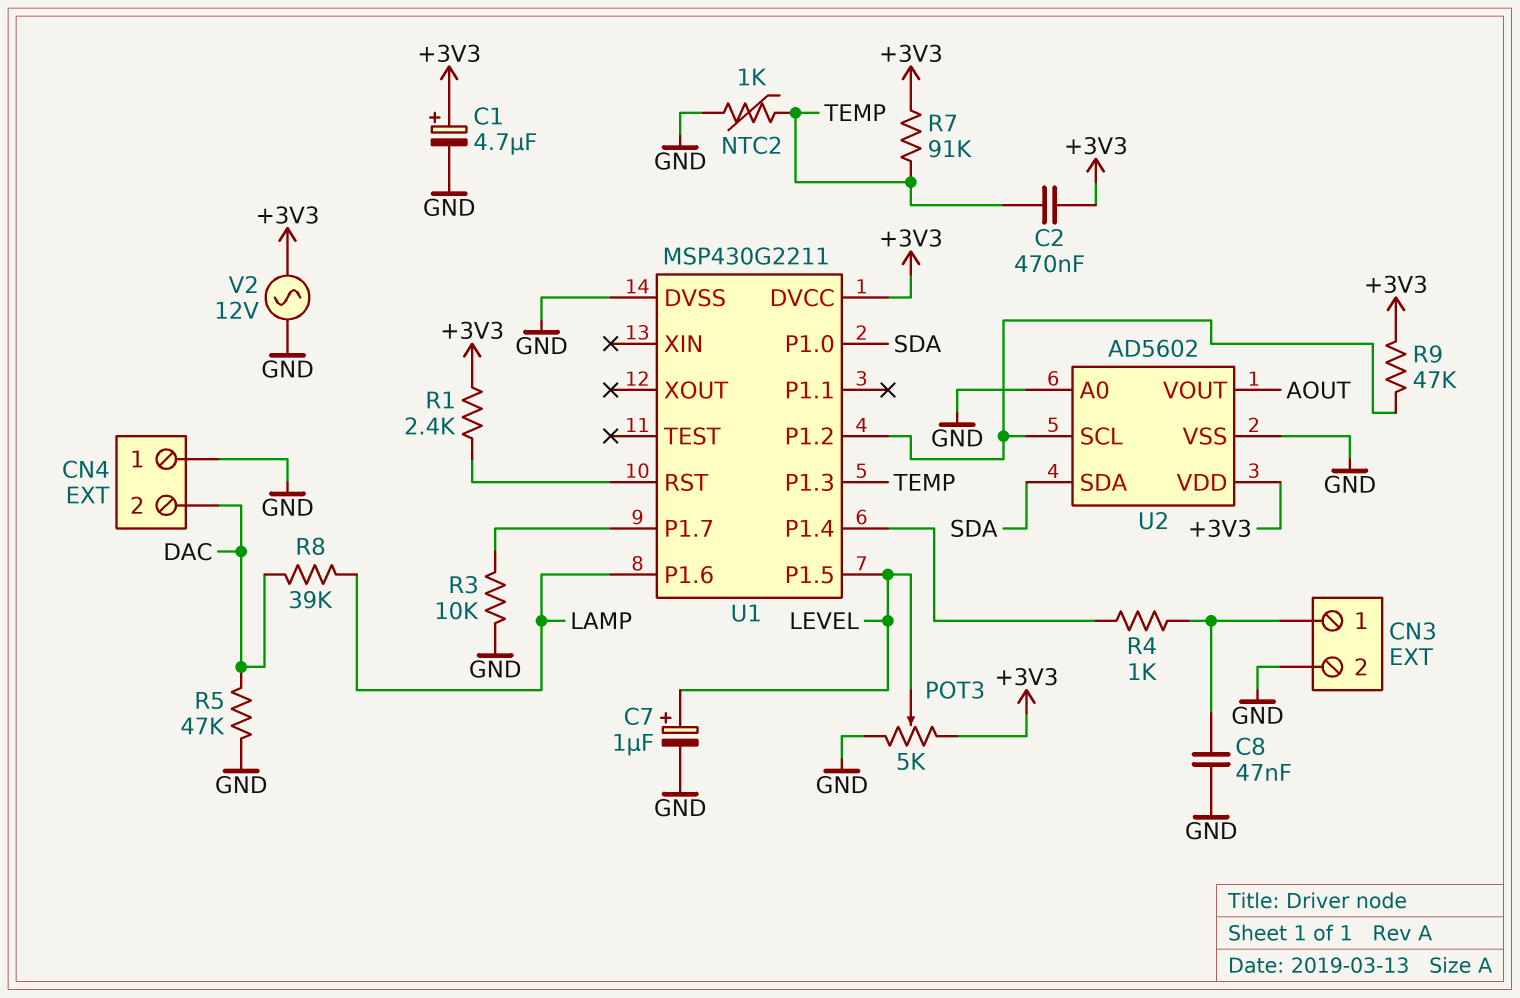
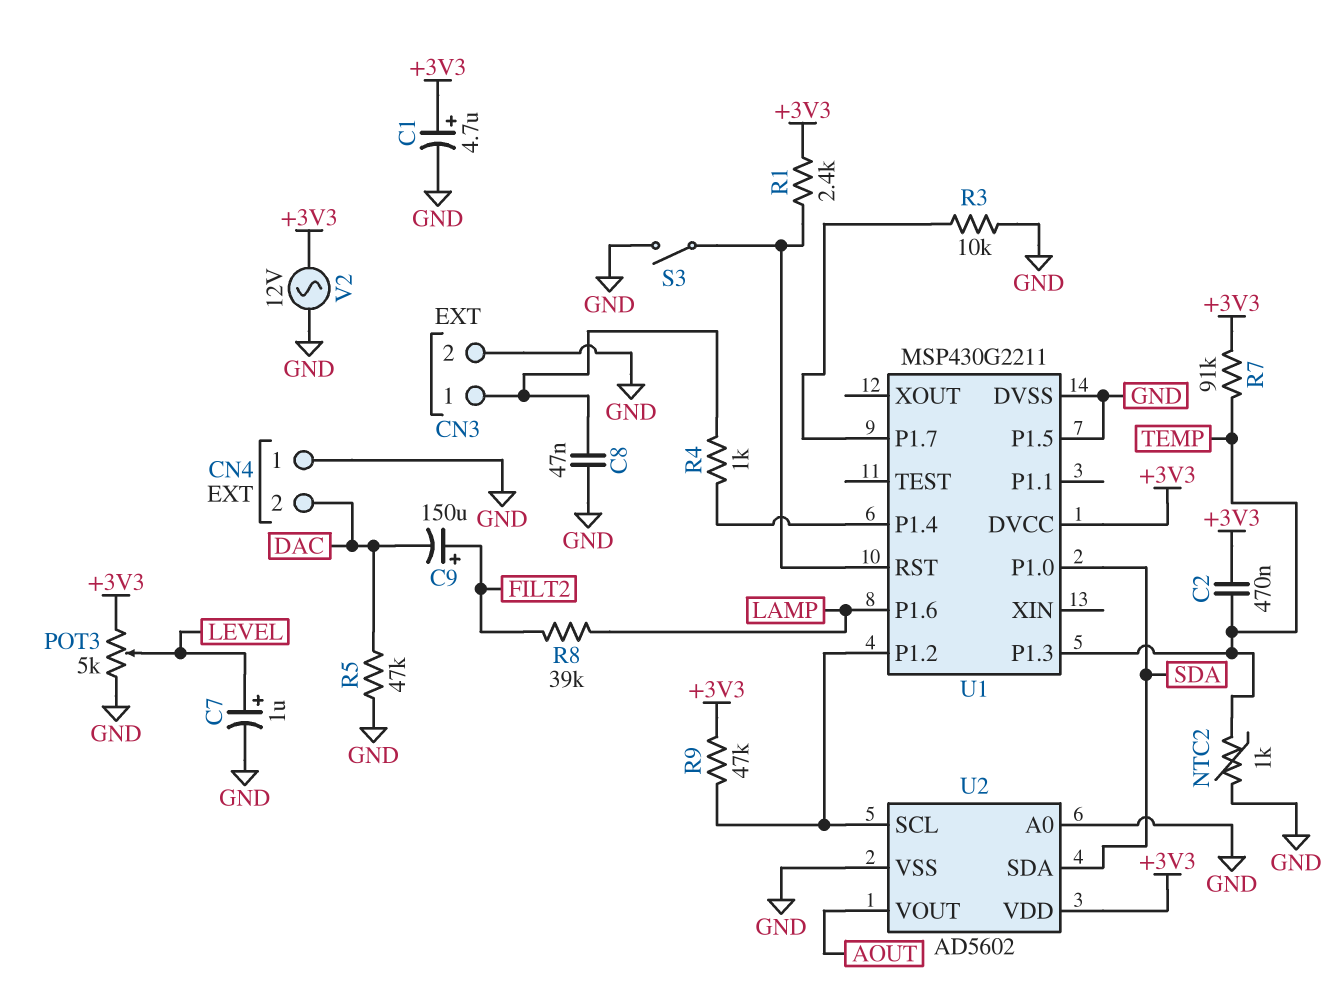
C9: none -> 150uF (plus FILT2, minus DAC)
R8: 39k (DAC, LAMP) -> 39k (FILT2, LAMP)
S3: none -> switch (GND, U1/RST)
U1 pin P1.5: LEVEL -> GND

